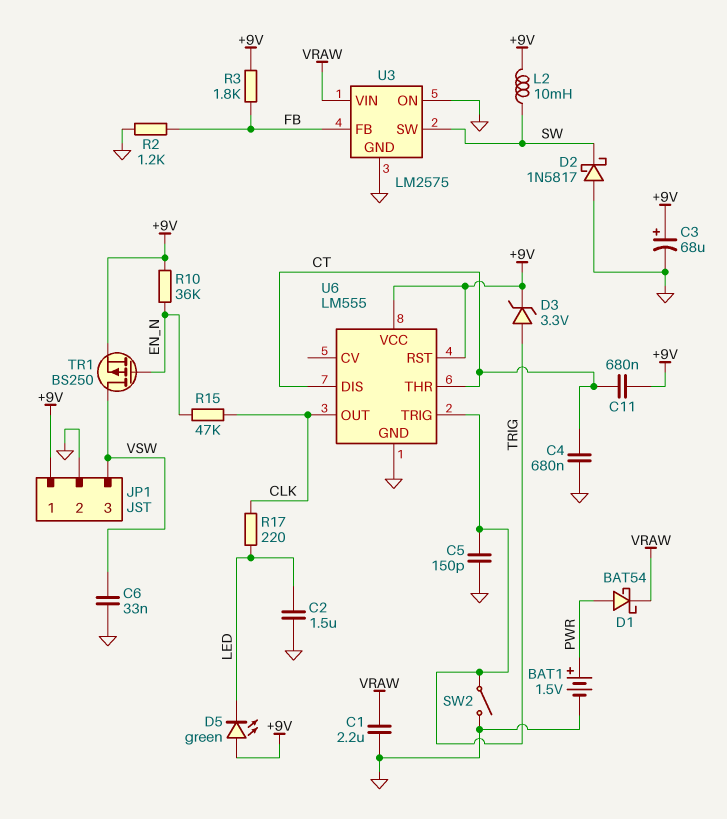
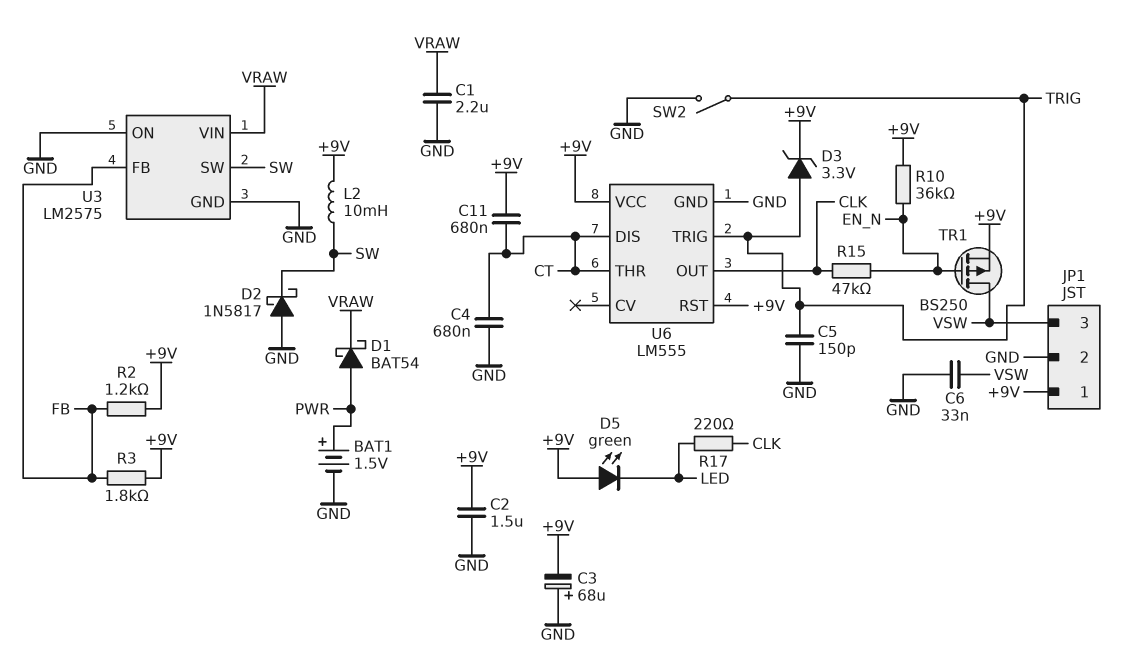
C2: 1.5uF (GND, LED) -> 1.5uF (+9V, GND)
C3: 68uF (plus +9V, minus GND) -> 68uF (plus GND, minus +9V)
R2: 1.2k (FB, GND) -> 1.2k (+9V, FB)

